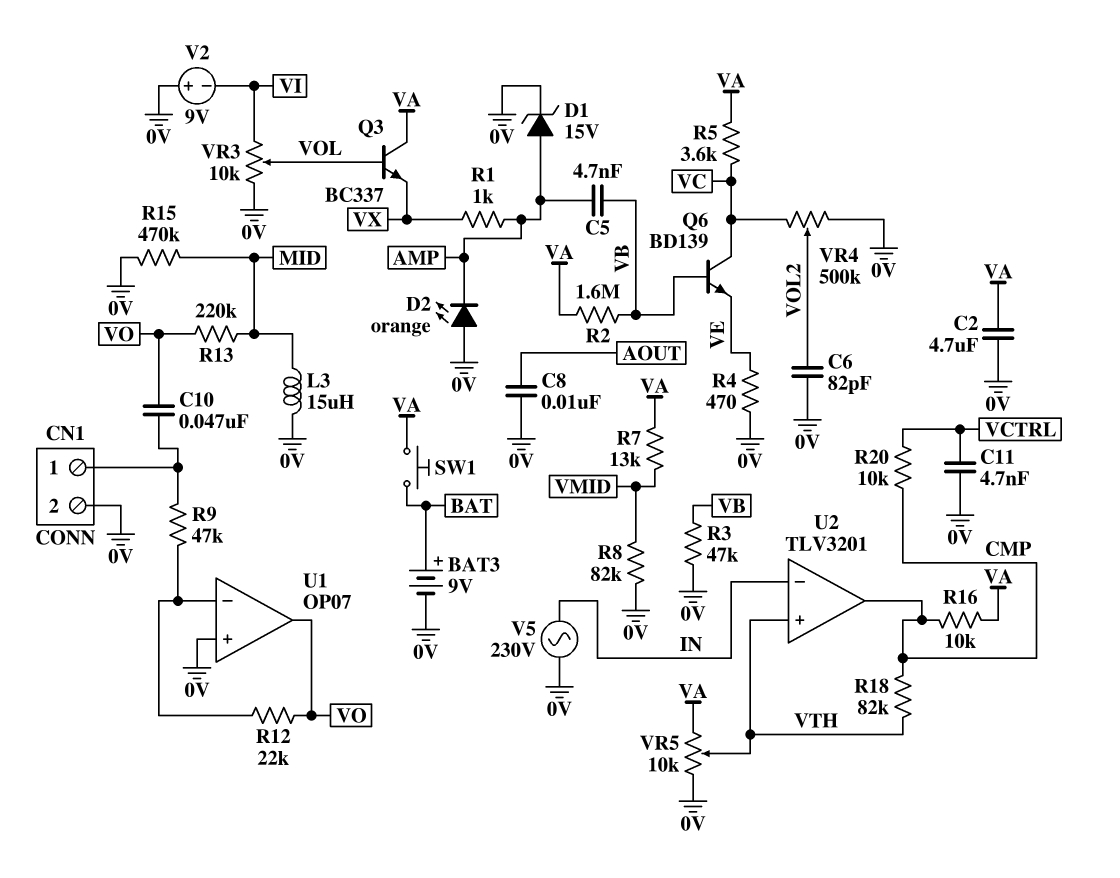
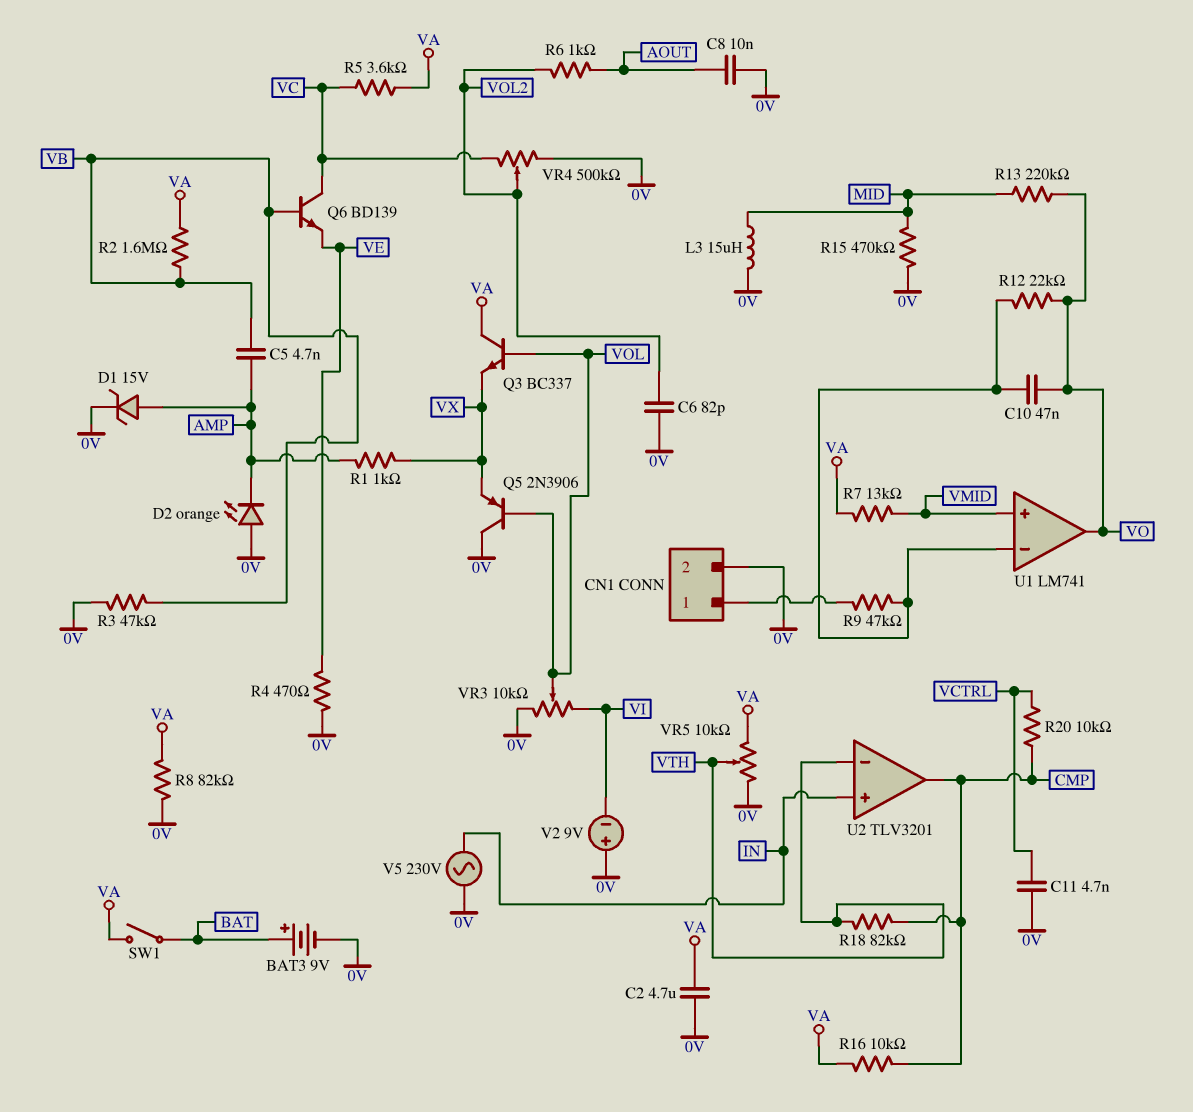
C10: 47nF (CN1/1, VO) -> 47nF (U1/in-, VO)
Q5: none -> PNP 2N3906 (B VOL, C 0V, E VX)
R6: none -> 1k (AOUT, VOL2)
R8: 82k (0V, VMID) -> 82k (0V, VA)
SW1: button (BAT, VA) -> switch (BAT, VA)
U1: OP07 -> LM741
U1 pin in+: 0V -> VMID
U2 pin in+: VTH -> IN
U2 pin in-: IN -> VTH

